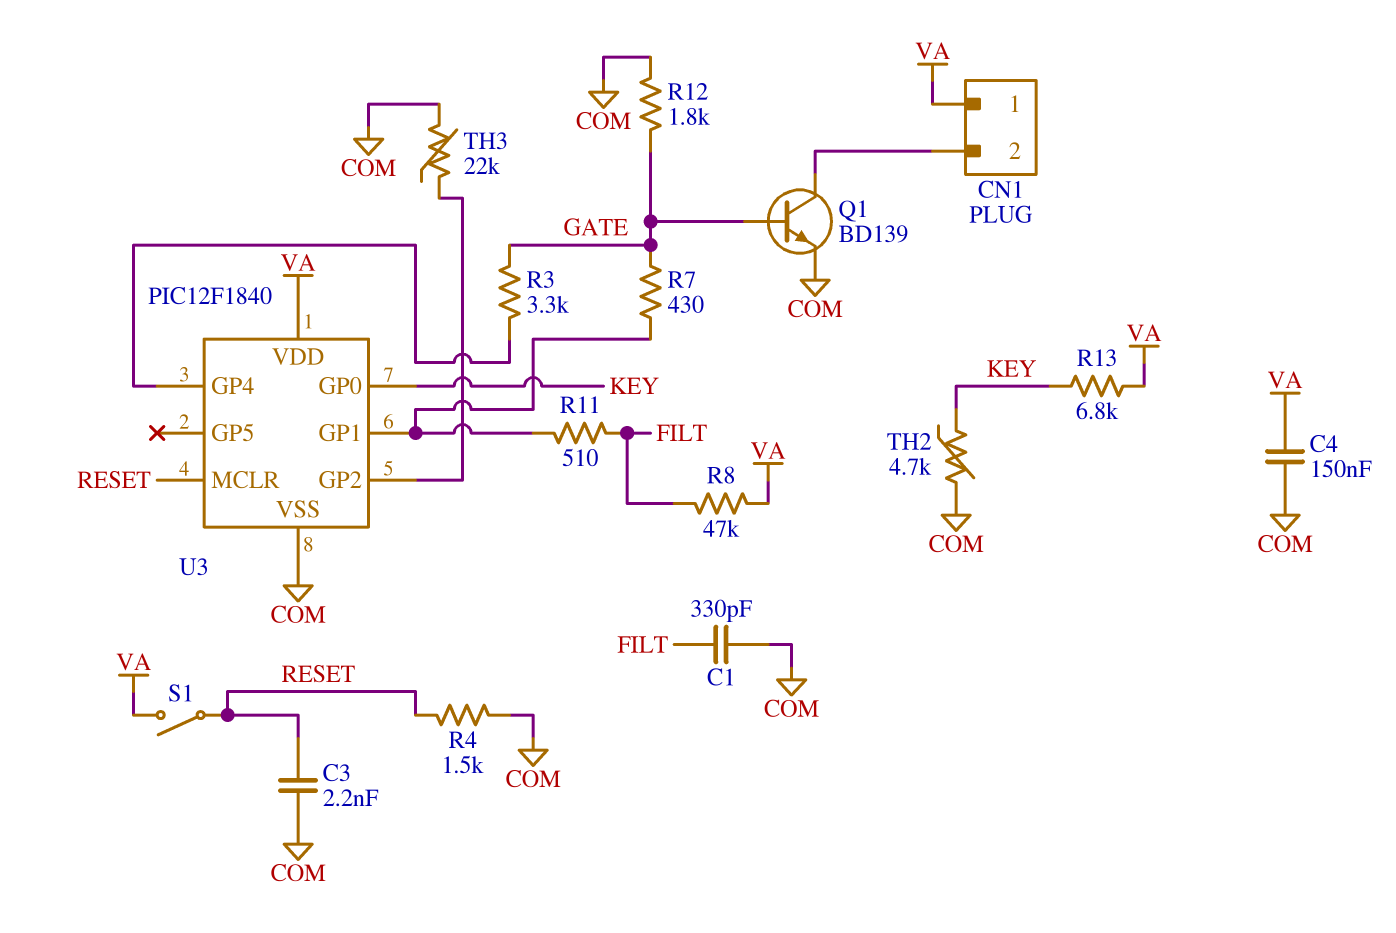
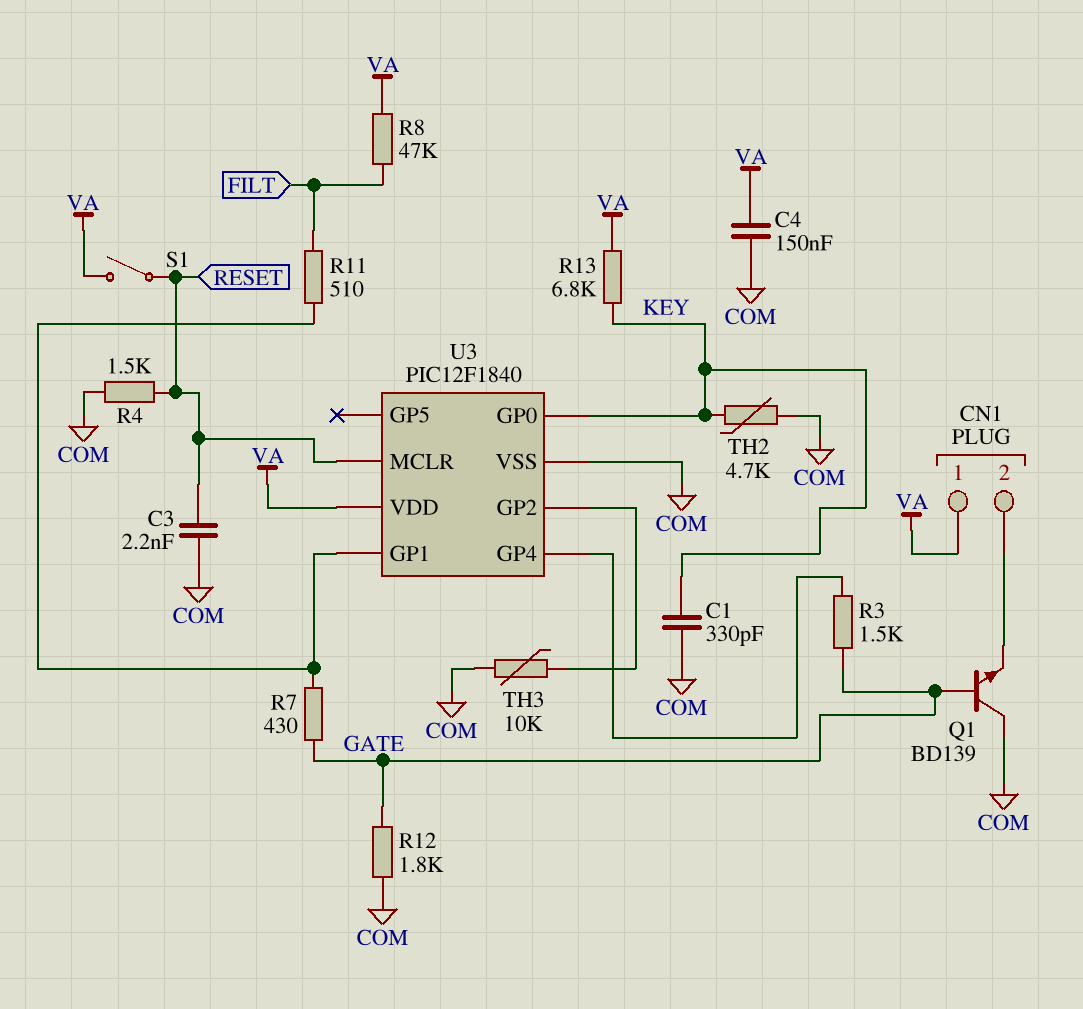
C1: 330pF (COM, FILT) -> 330pF (COM, KEY)
Q1: NPN BD139 (B GATE, C CN1/2, E COM) -> NPN BD139 (B GATE, C COM, E CN1/2)
R3: 3.3k (GATE, U3/GP4) -> 1.5k (GATE, U3/GP4)
TH3: 22k (COM, U3/GP2) -> 10k (COM, U3/GP2)

